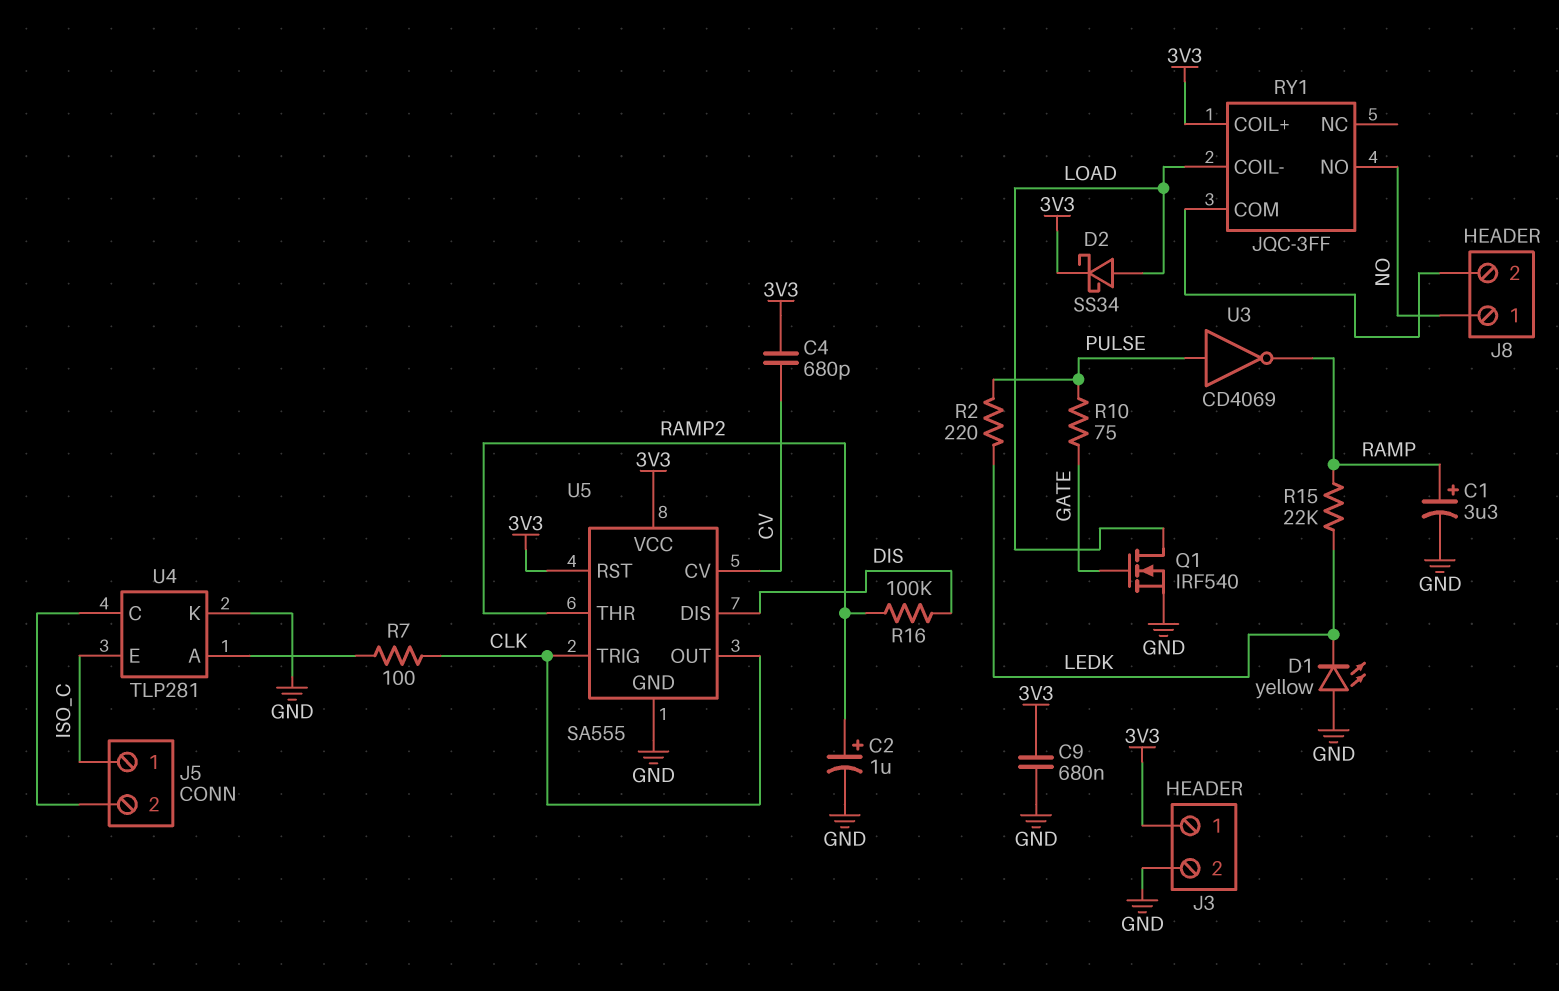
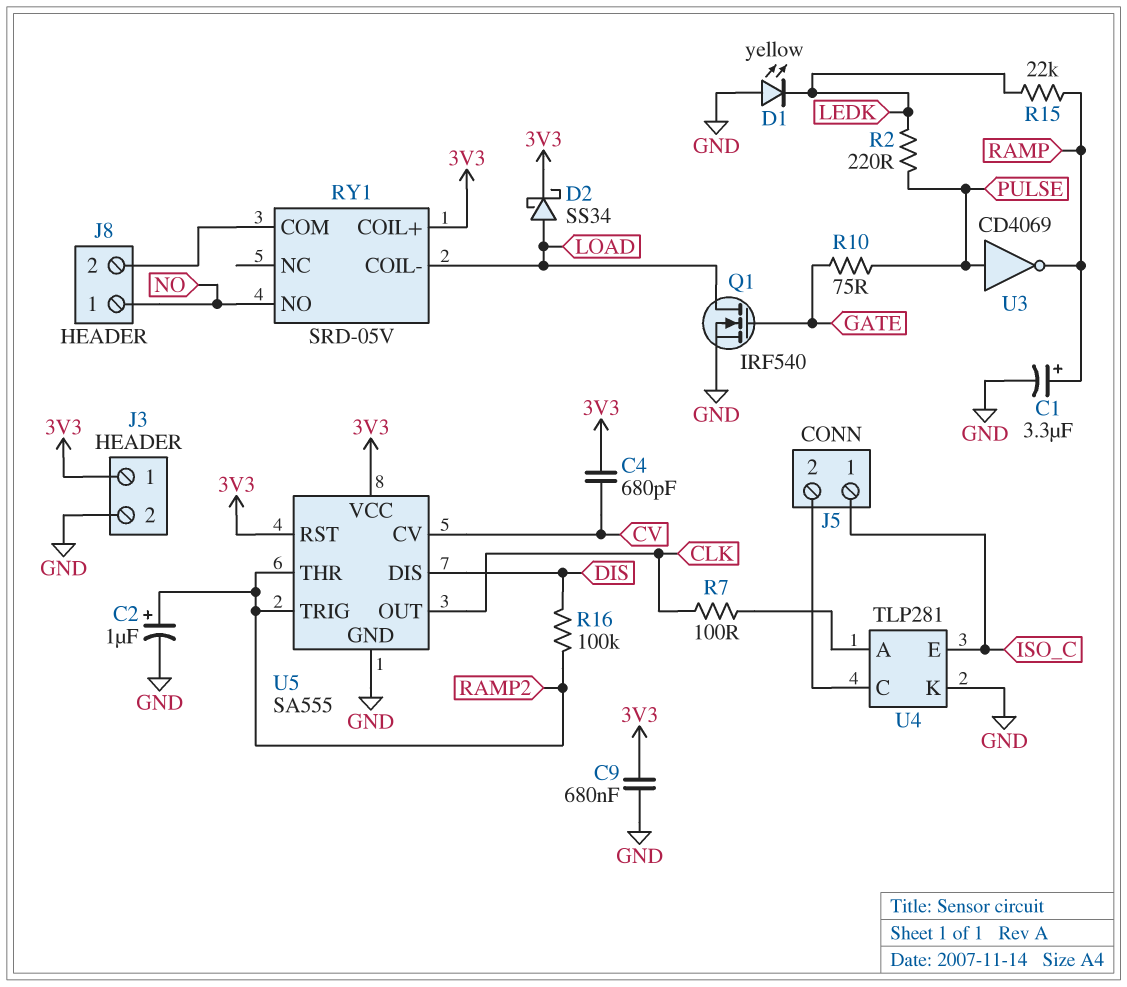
RY1: JQC-3FF -> SRD-05V
U5 pin TRIG: CLK -> RAMP2

